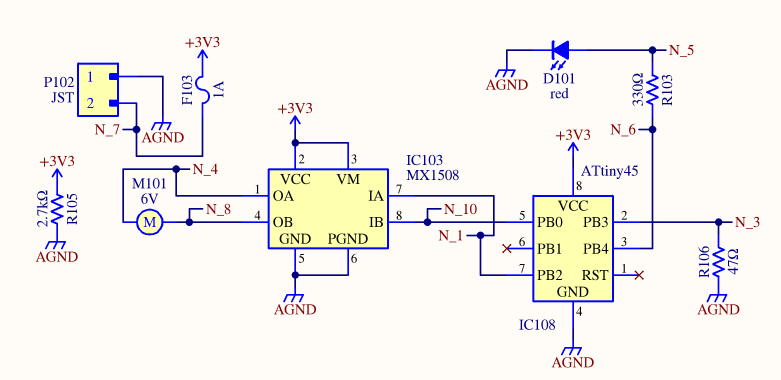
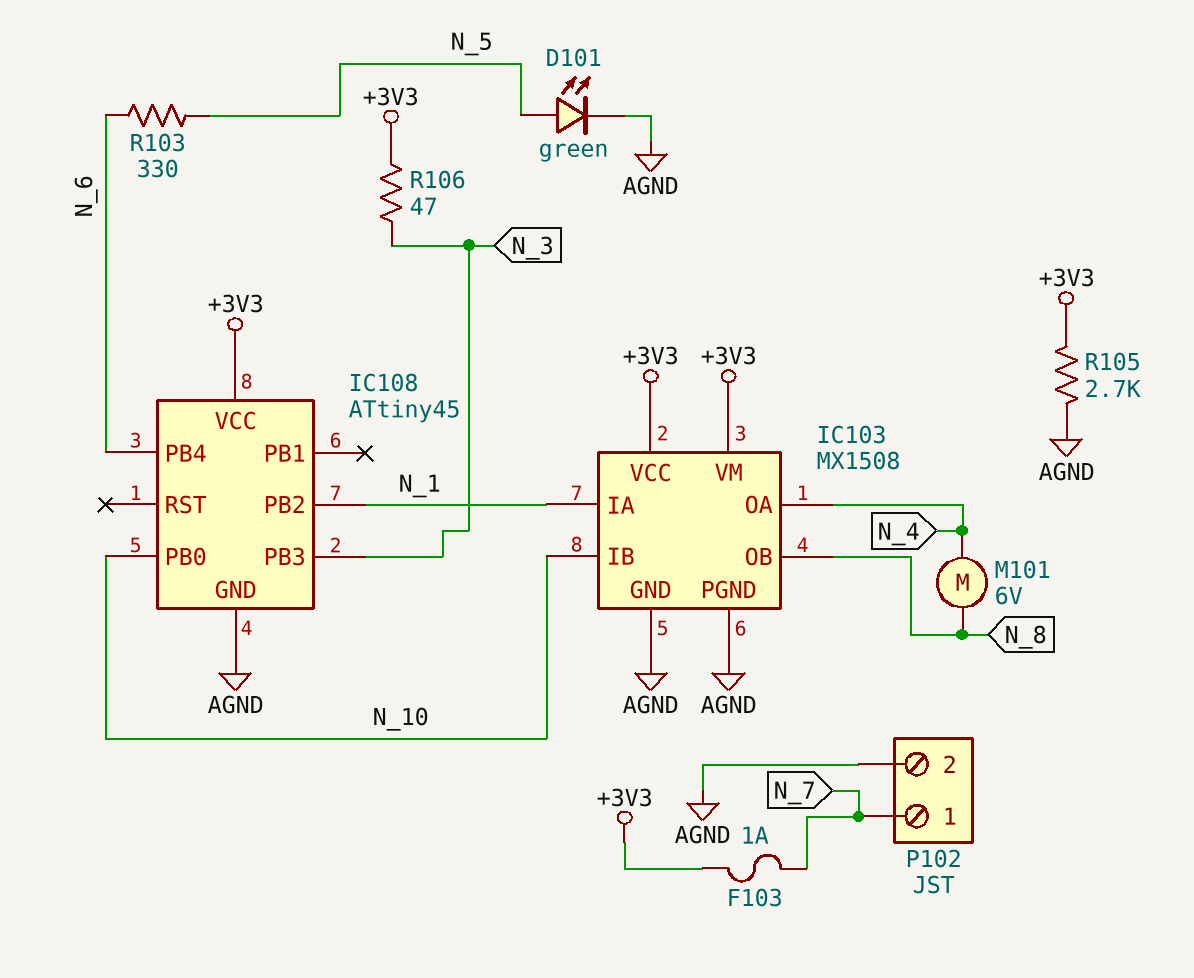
D101: LED red (A N_5, K AGND) -> LED green (A N_5, K AGND)
P102 pin 1: AGND -> N_7
P102 pin 2: N_7 -> AGND
R106: 47 (AGND, N_3) -> 47 (+3V3, N_3)

